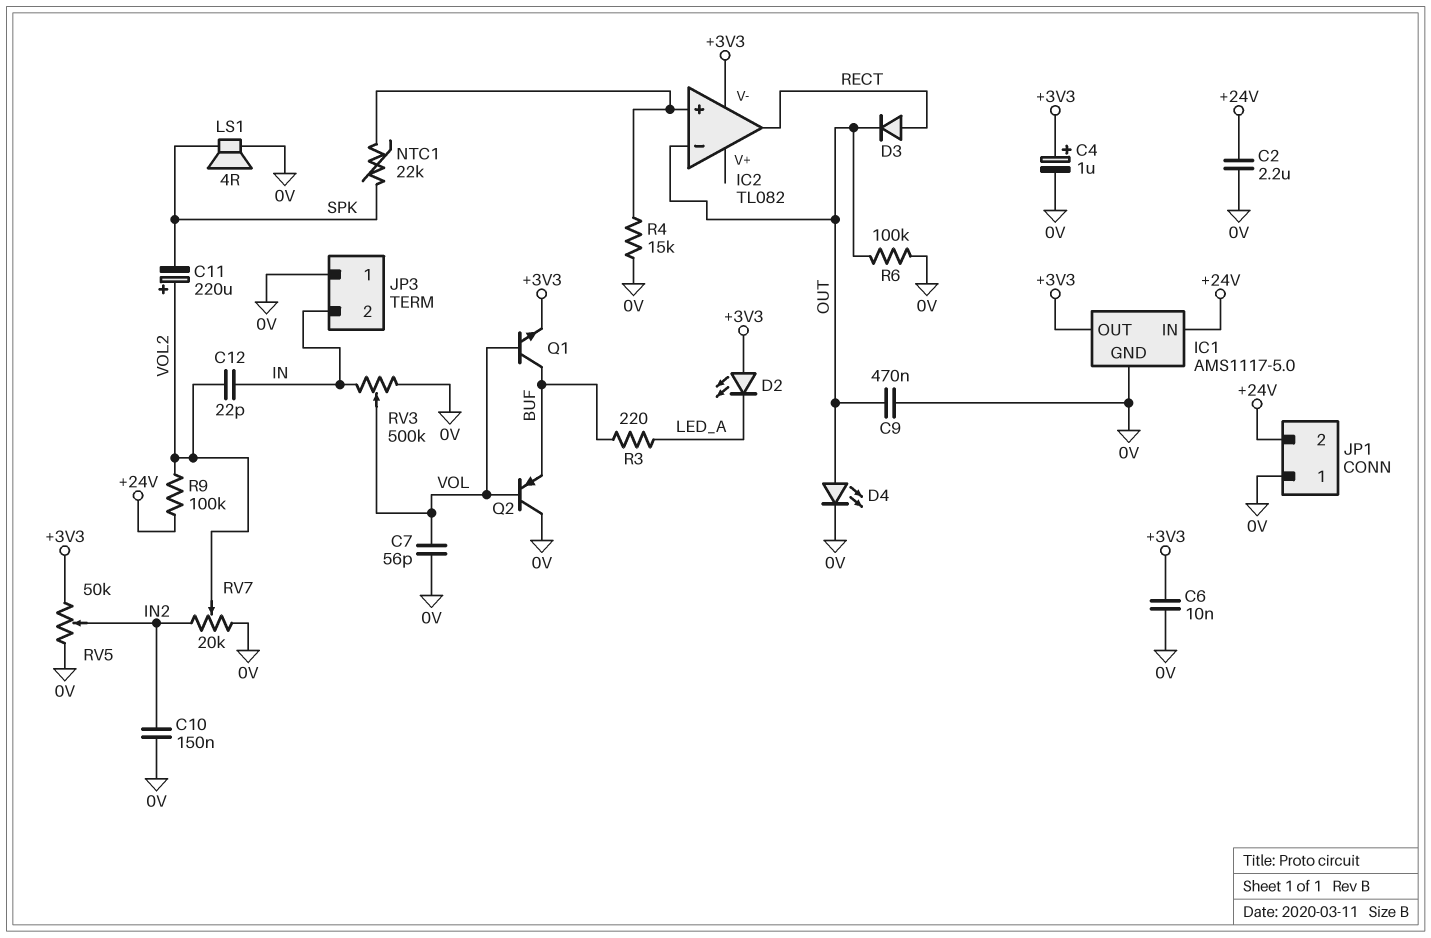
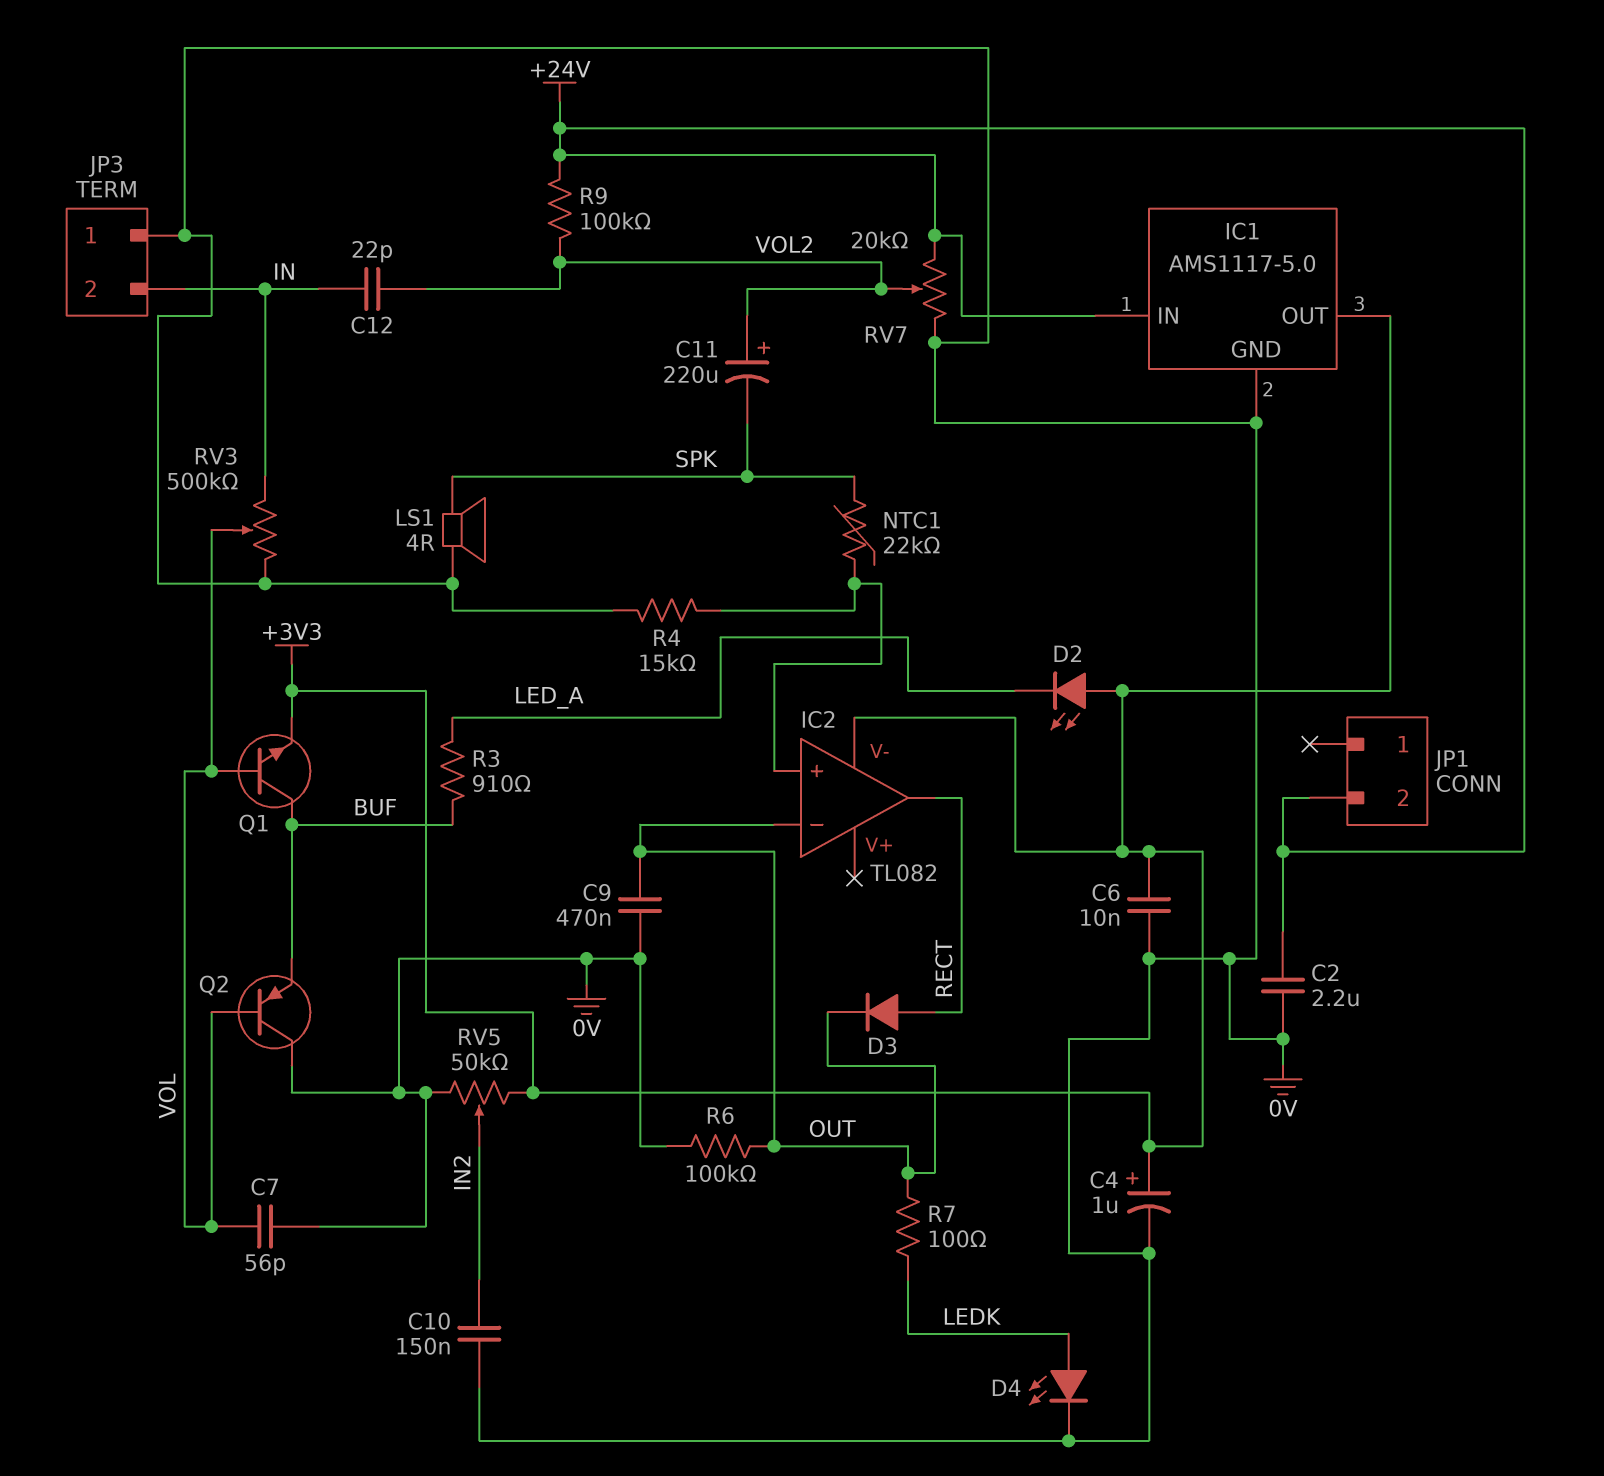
D4: LED (A OUT, K 0V) -> LED (A LEDK, K 0V)
JP1 pin 1: 0V -> none
R3: 220 (BUF, LED_A) -> 910 (BUF, LED_A)
R7: none -> 100 (LEDK, OUT)
RV7: 20k (0V, IN2, wiper VOL2) -> 20k (+24V, 0V, wiper VOL2)

